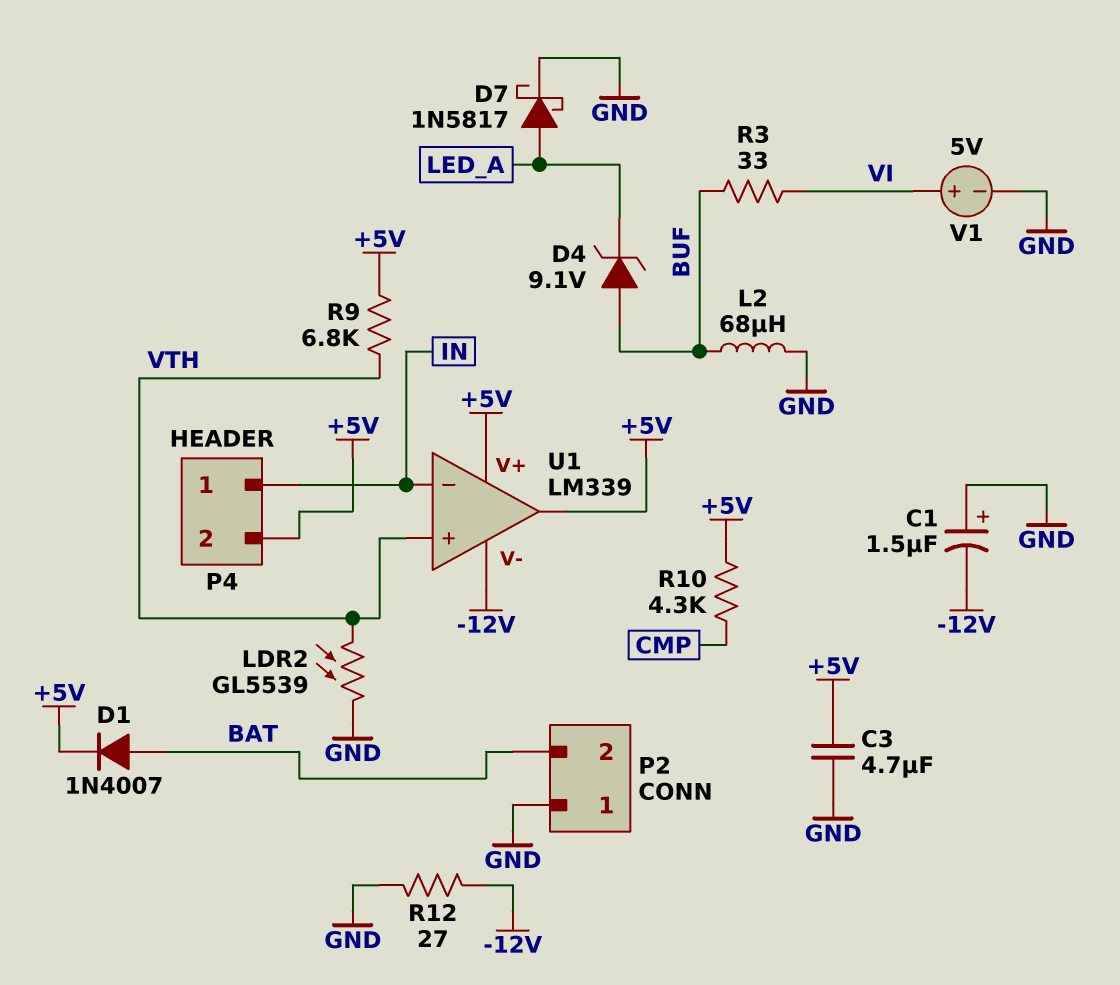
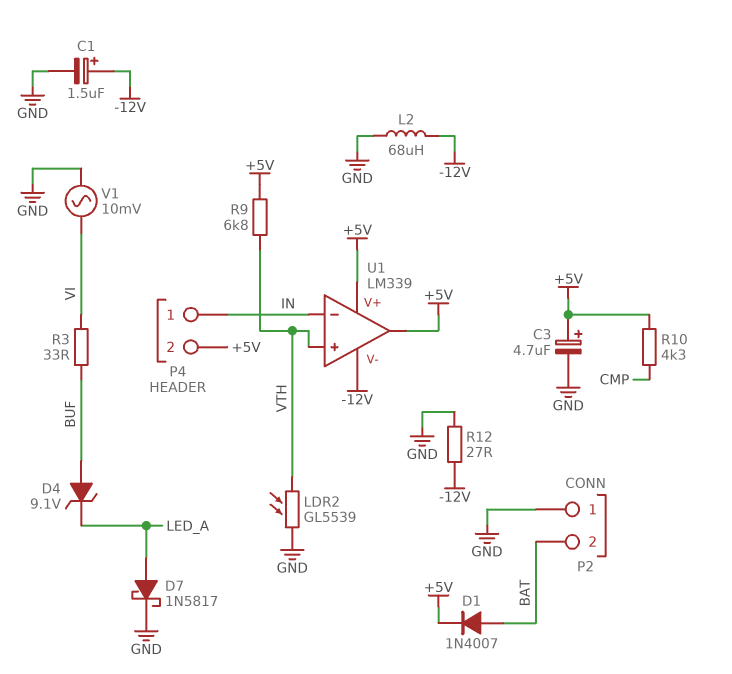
C1: 1.5uF (plus GND, minus -12V) -> 1.5uF (plus -12V, minus GND)
C3: 4.7uF (+5V, GND) -> 4.7uF (plus +5V, minus GND)
L2: 68uH (BUF, GND) -> 68uH (-12V, GND)
V1: 5V (plus VI, minus GND) -> AC 10mV (GND, VI)

